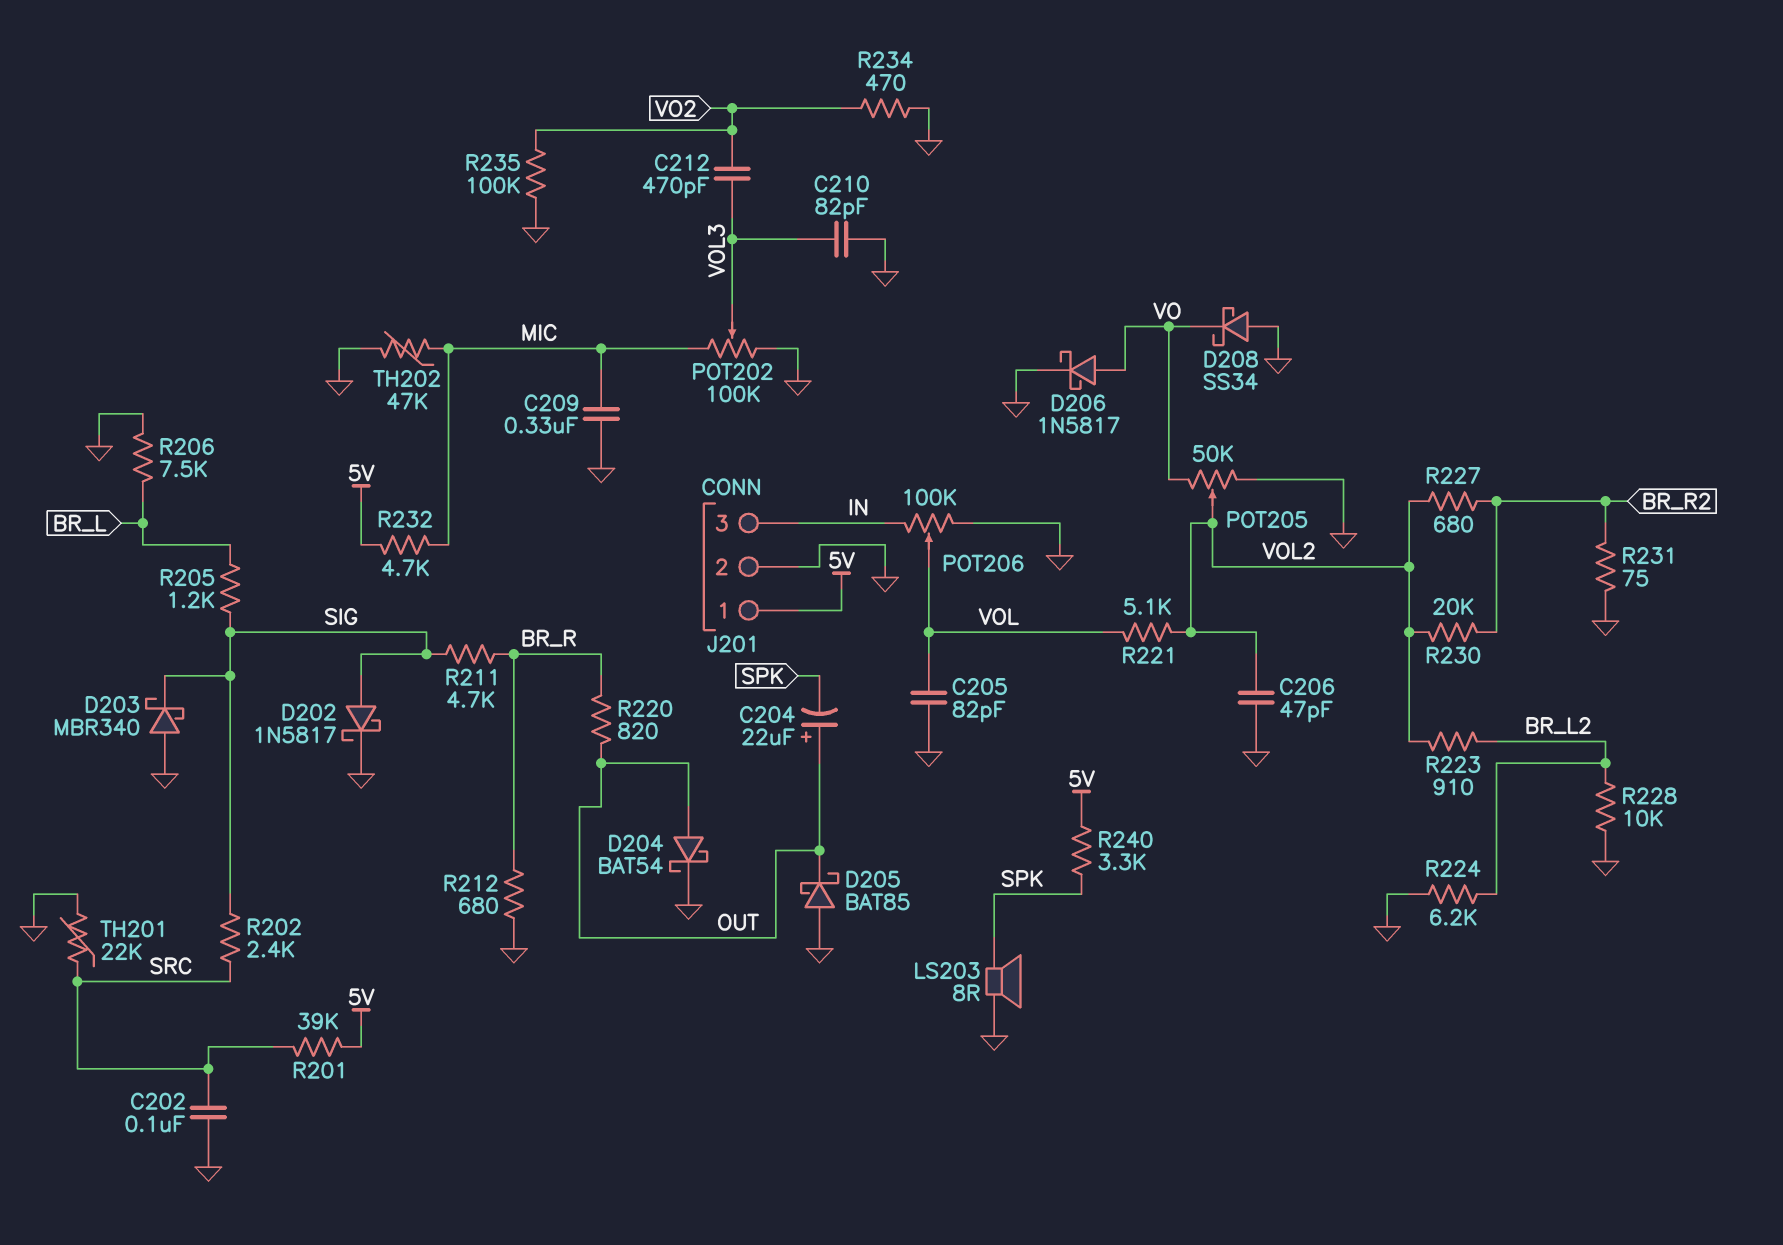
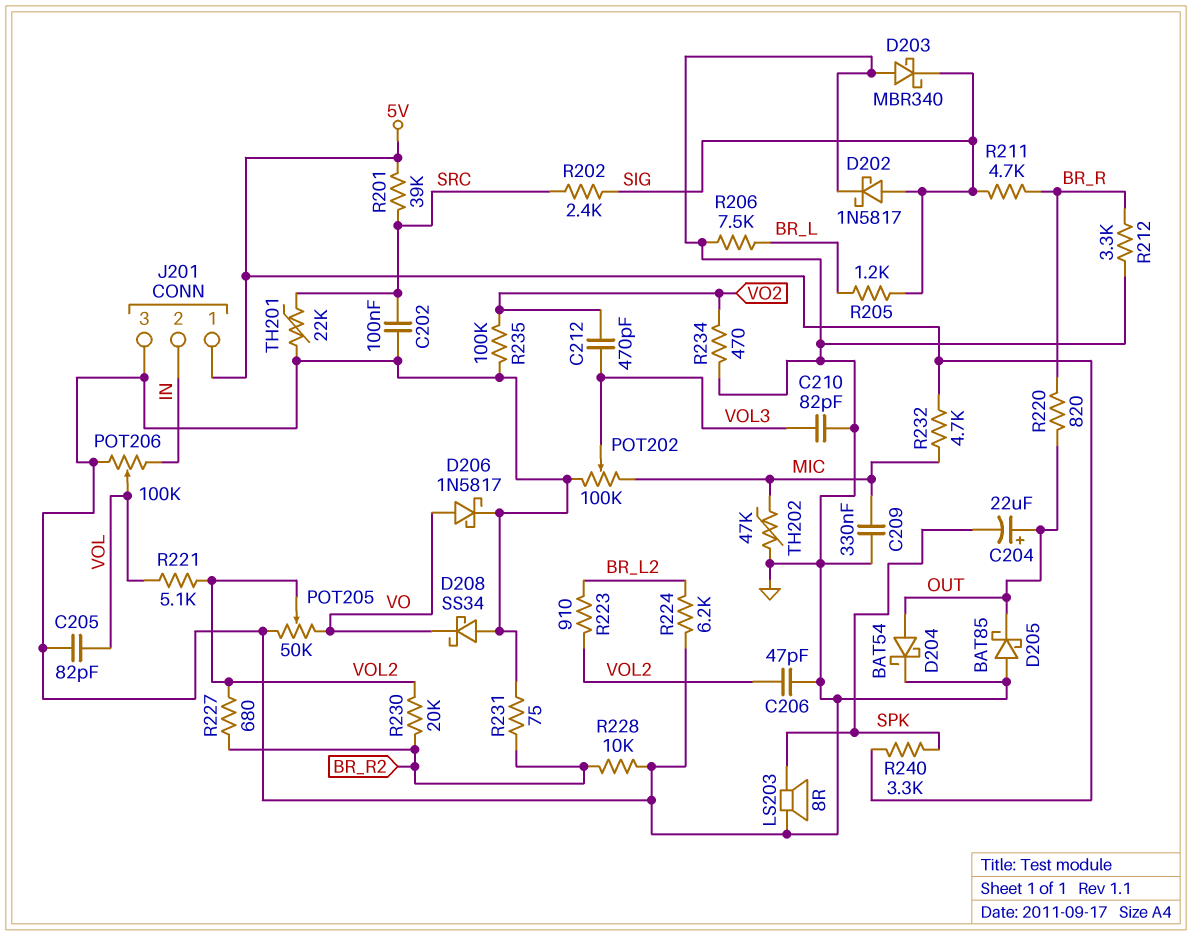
J201 pin 2: GND -> IN
J201 pin 3: IN -> GND
R212: 680 (BR_R, GND) -> 3.3k (BR_R, GND)
R228: 10k (BR_L2, GND) -> 10k (BR_R2, GND)

